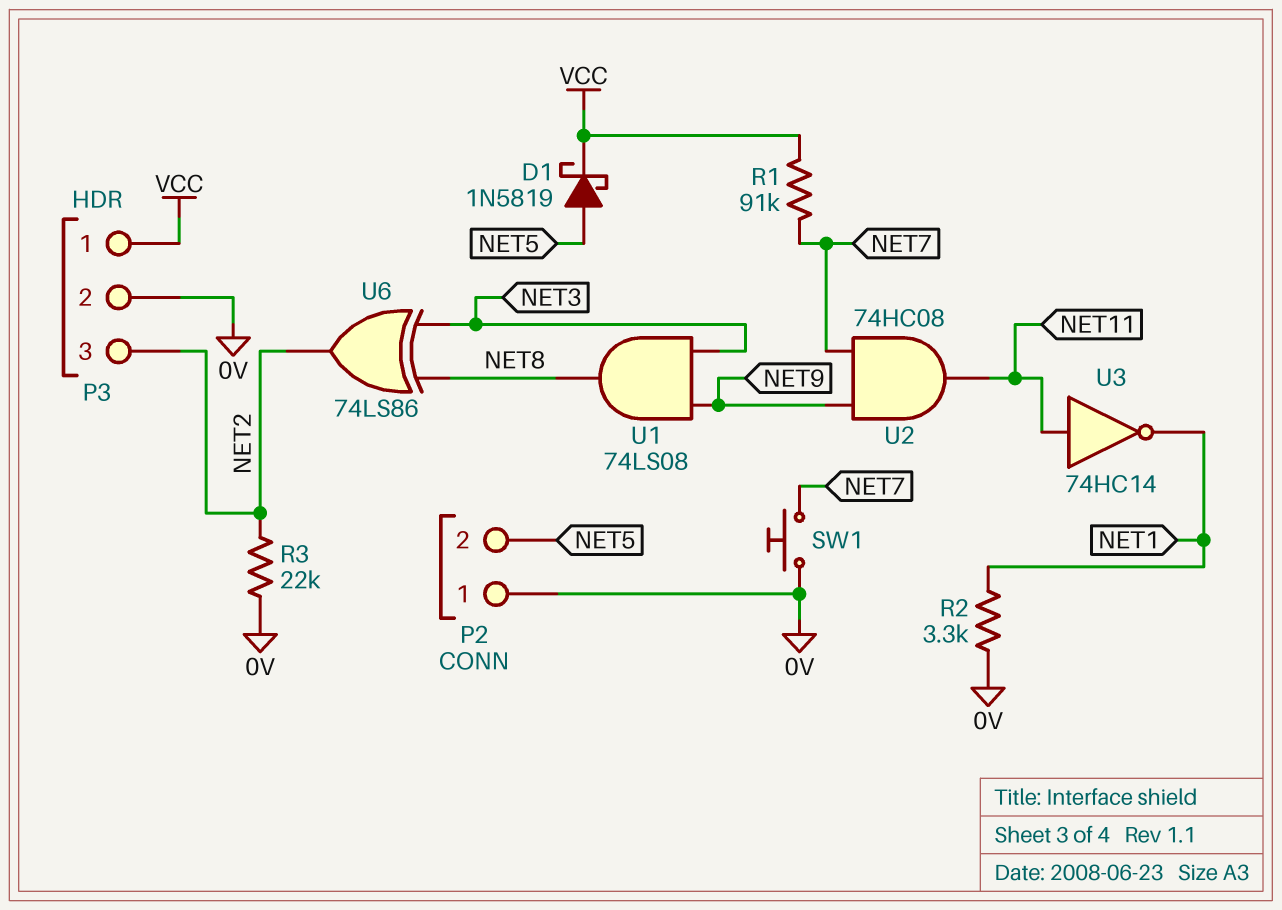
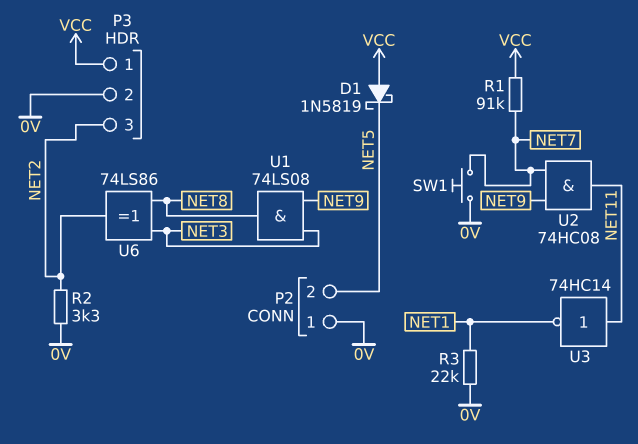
D1: schottky 1N5819 (A NET5, K VCC) -> schottky 1N5819 (A VCC, K NET5)
R2: 3.3k (0V, NET1) -> 3.3k (0V, NET2)
R3: 22k (0V, NET2) -> 22k (0V, NET1)

